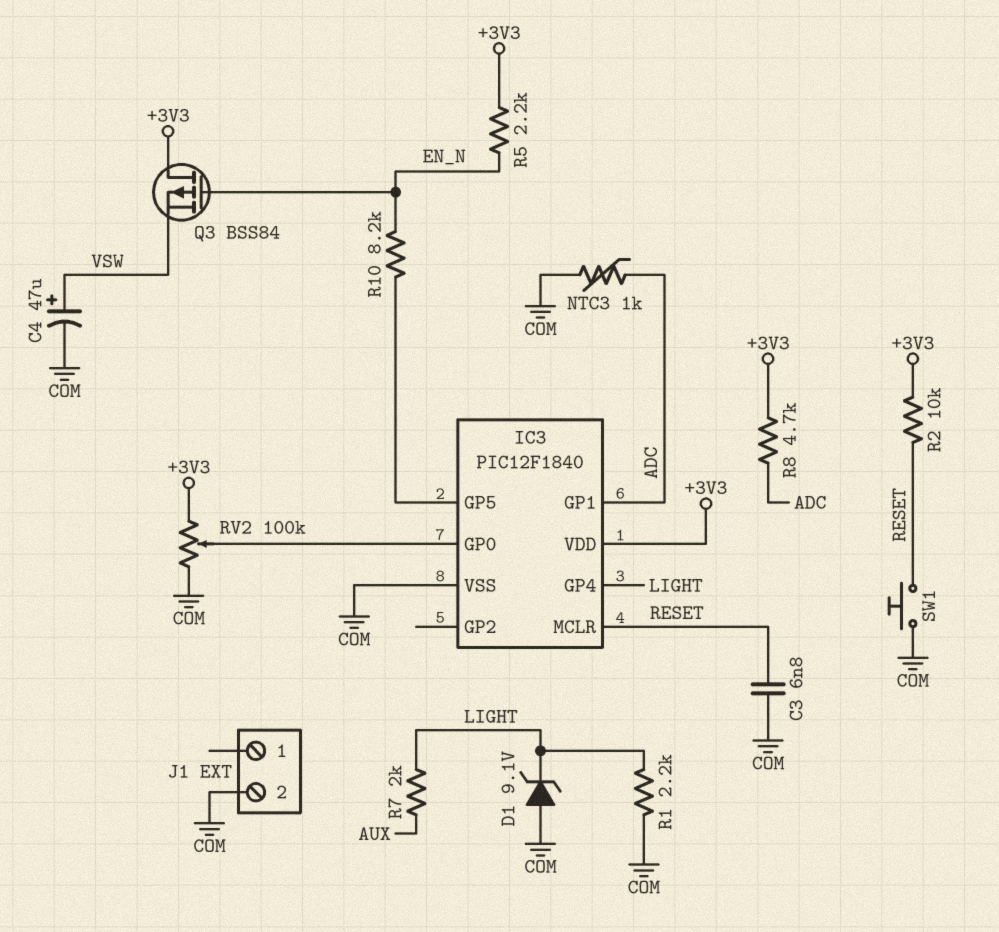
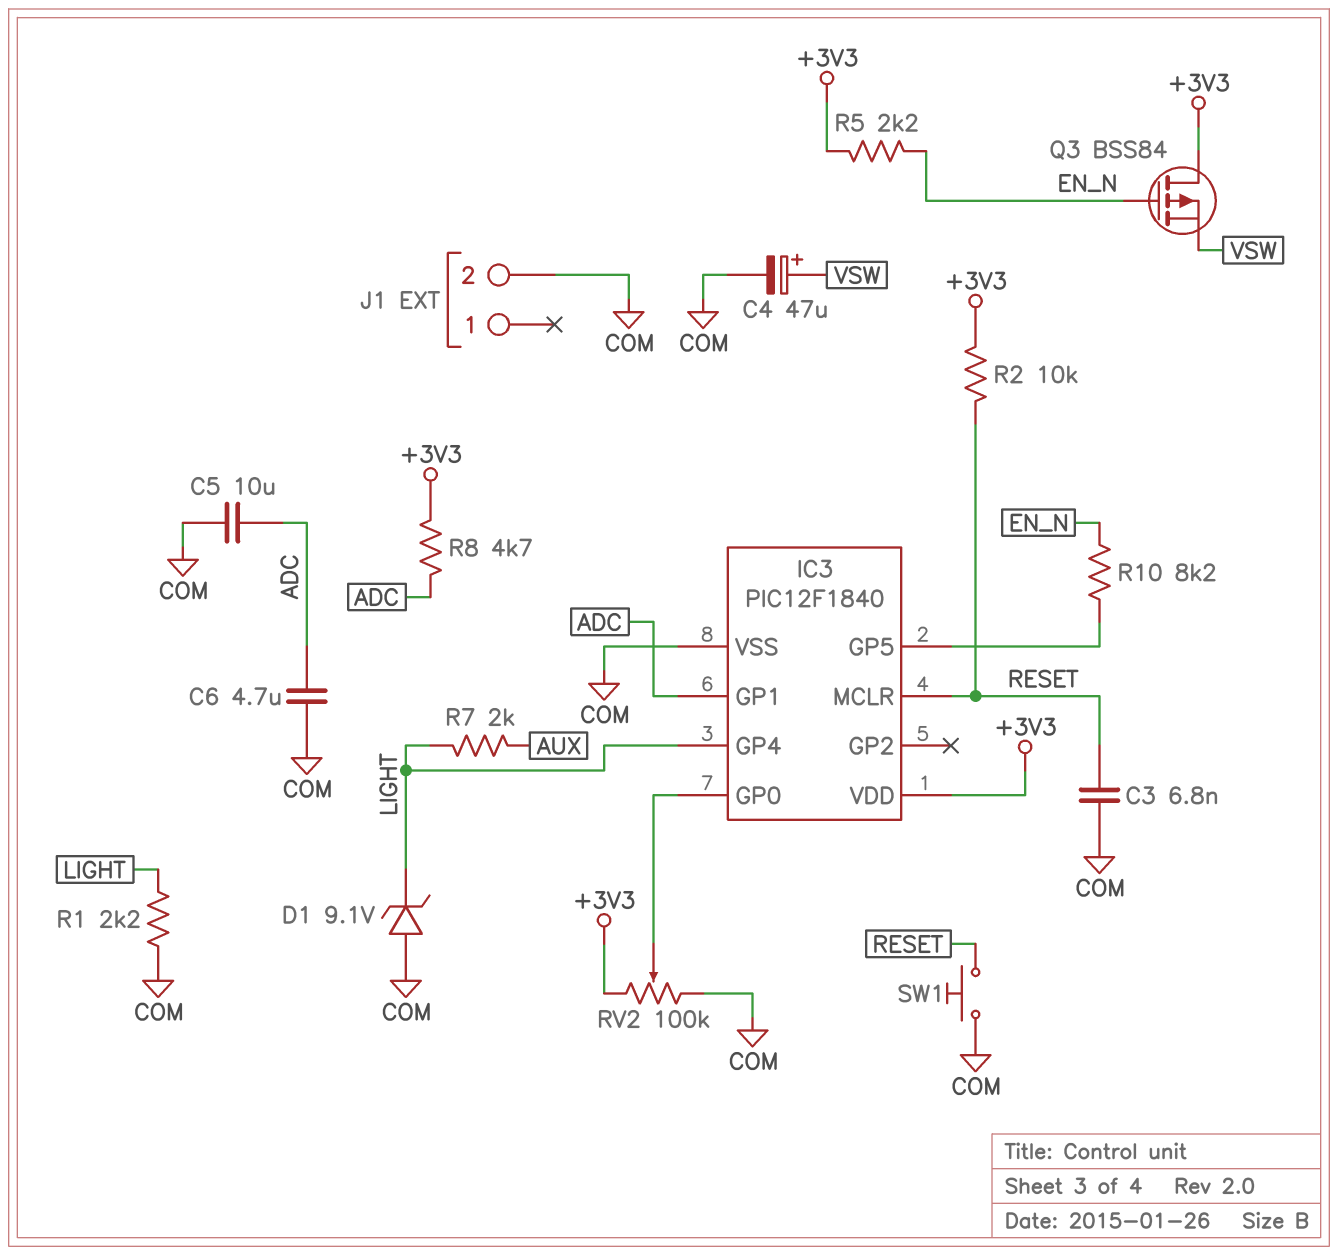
C5: none -> 10uF (ADC, COM)
C6: none -> 4.7uF (ADC, COM)
NTC3: 1k (ADC, COM) -> none

